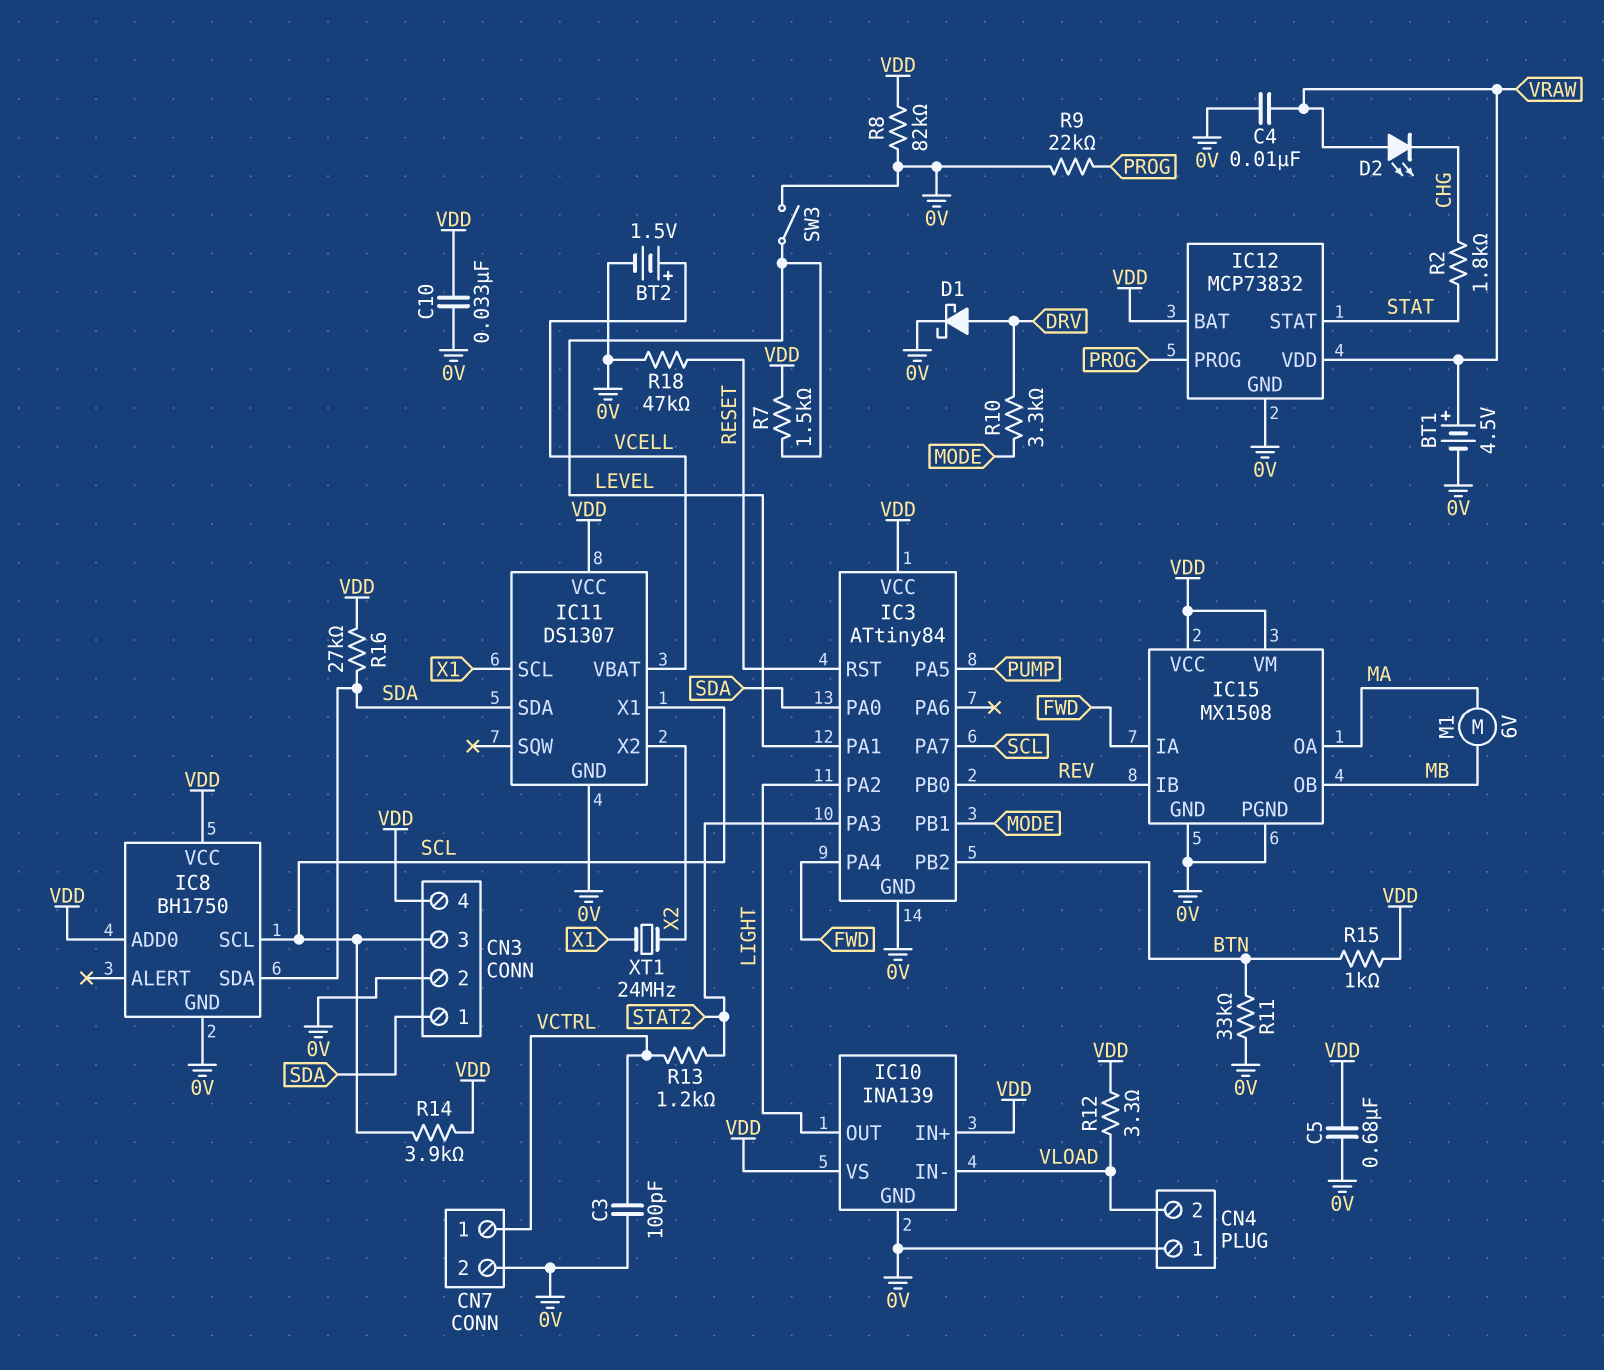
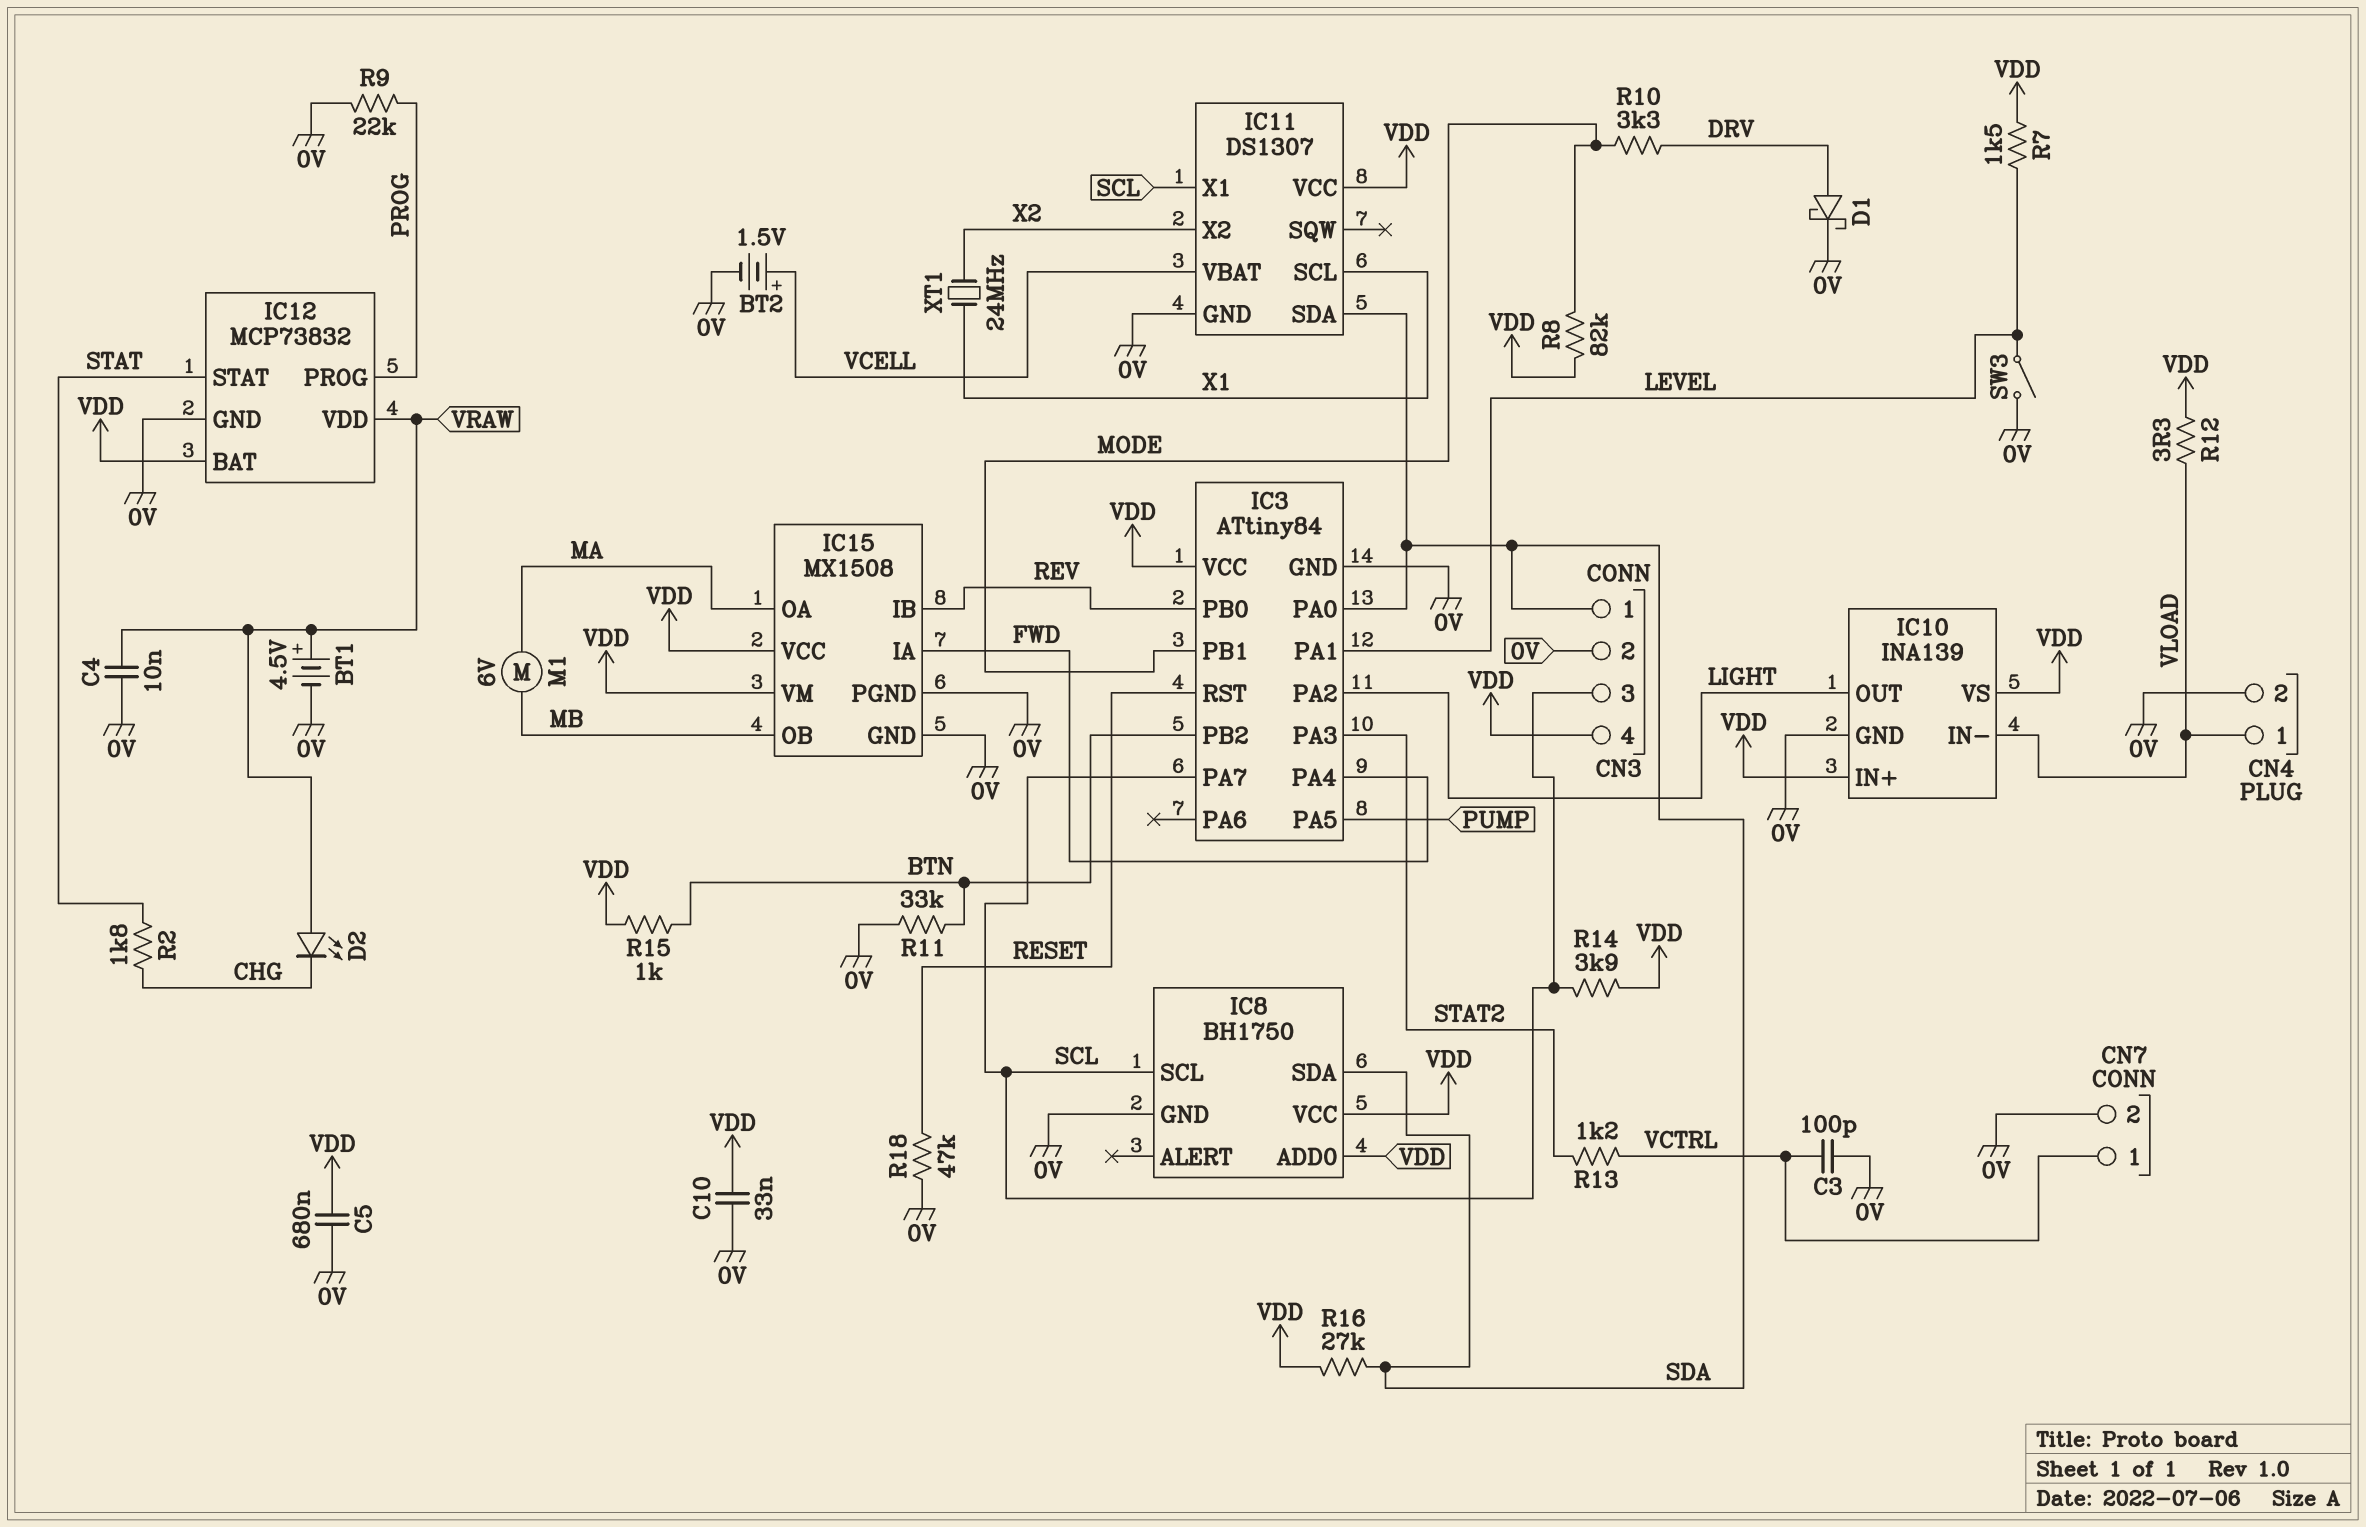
CN4 pin 1: 0V -> VLOAD
CN4 pin 2: VLOAD -> 0V
R8: 82k (0V, VDD) -> 82k (MODE, VDD)

